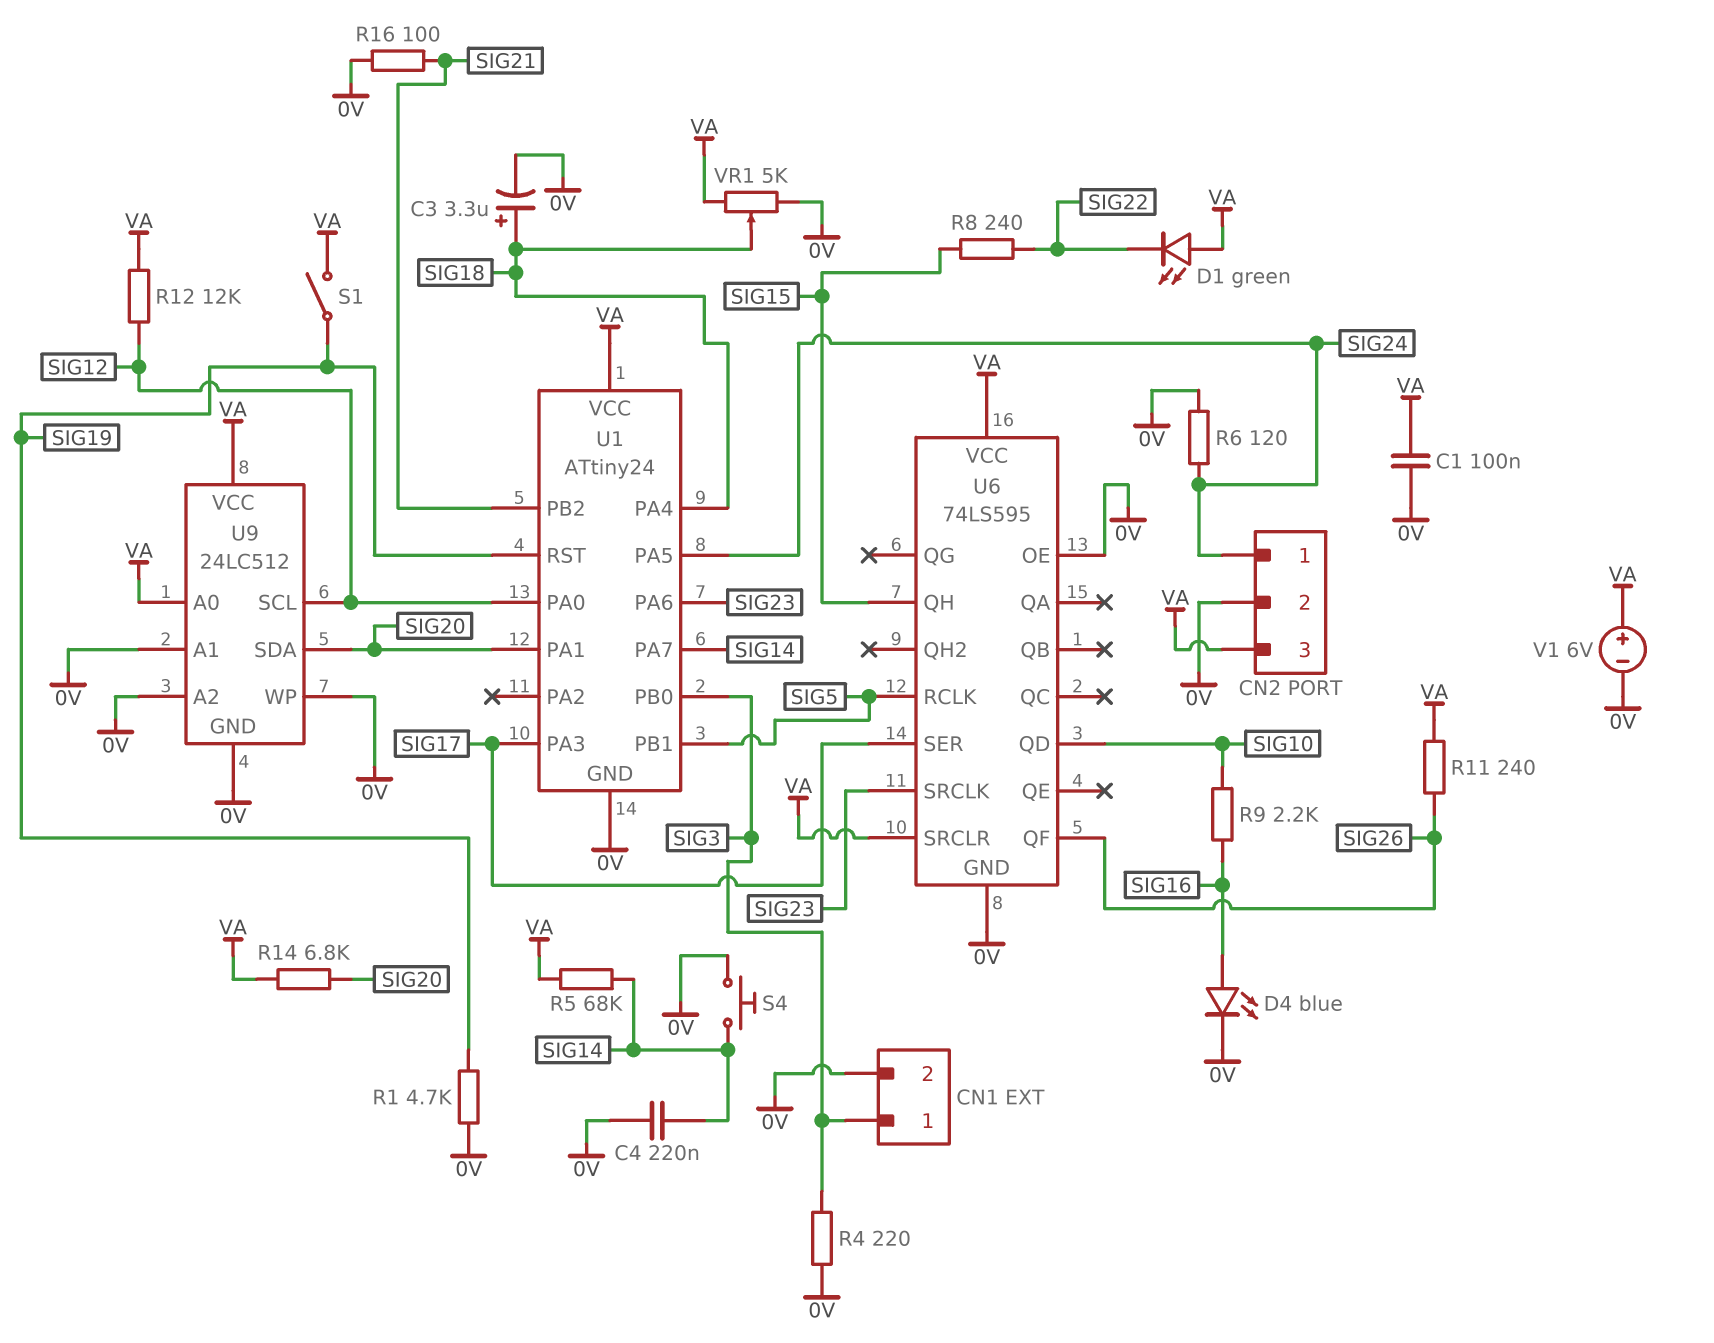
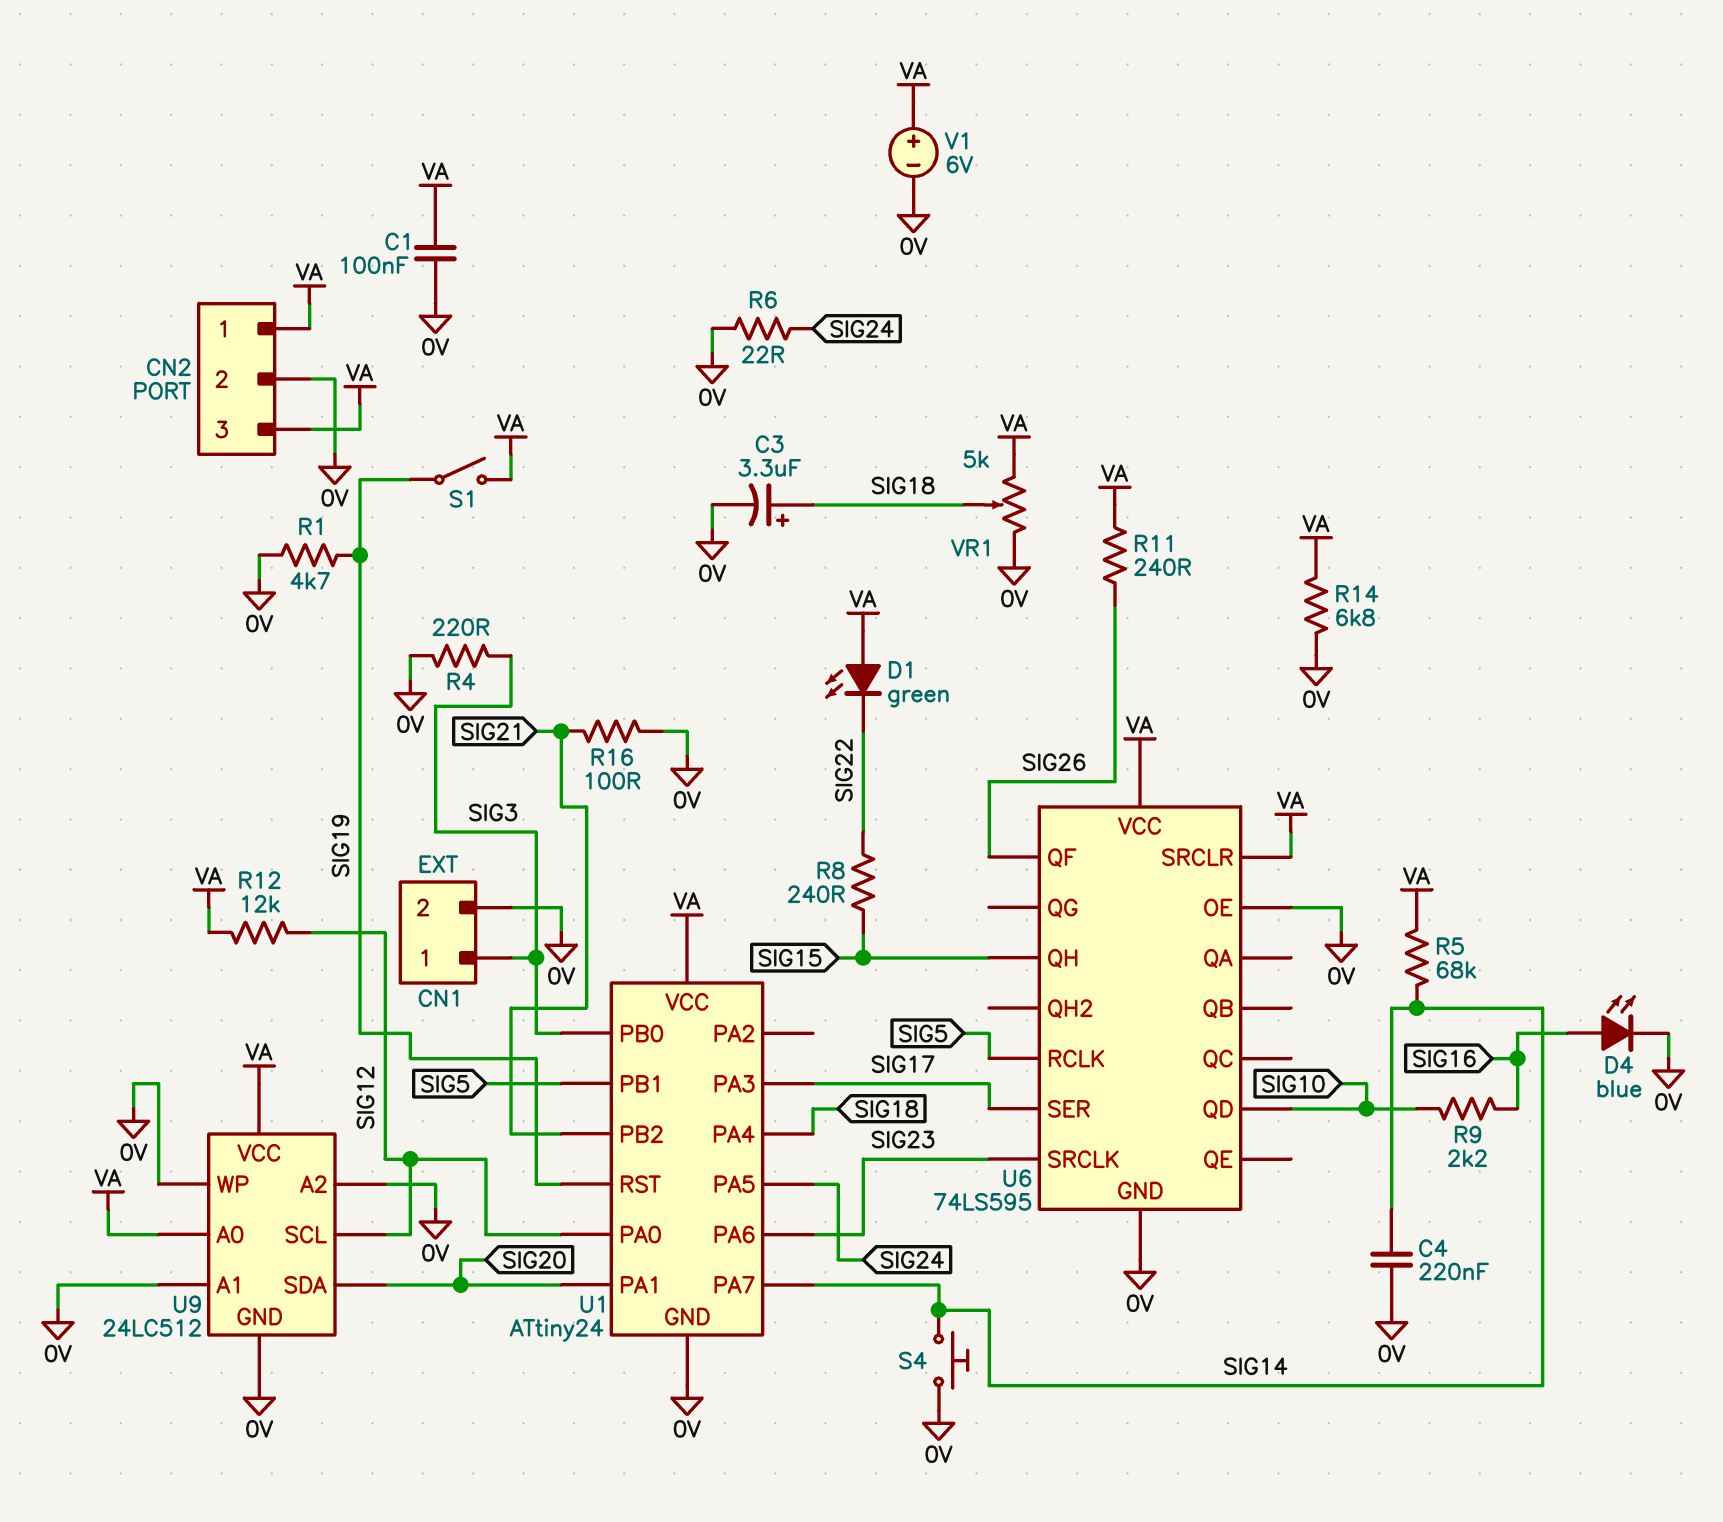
CN2 pin 1: SIG24 -> VA
R6: 120 (0V, SIG24) -> 22 (0V, SIG24)
R14: 6.8k (SIG20, VA) -> 6.8k (0V, VA)

